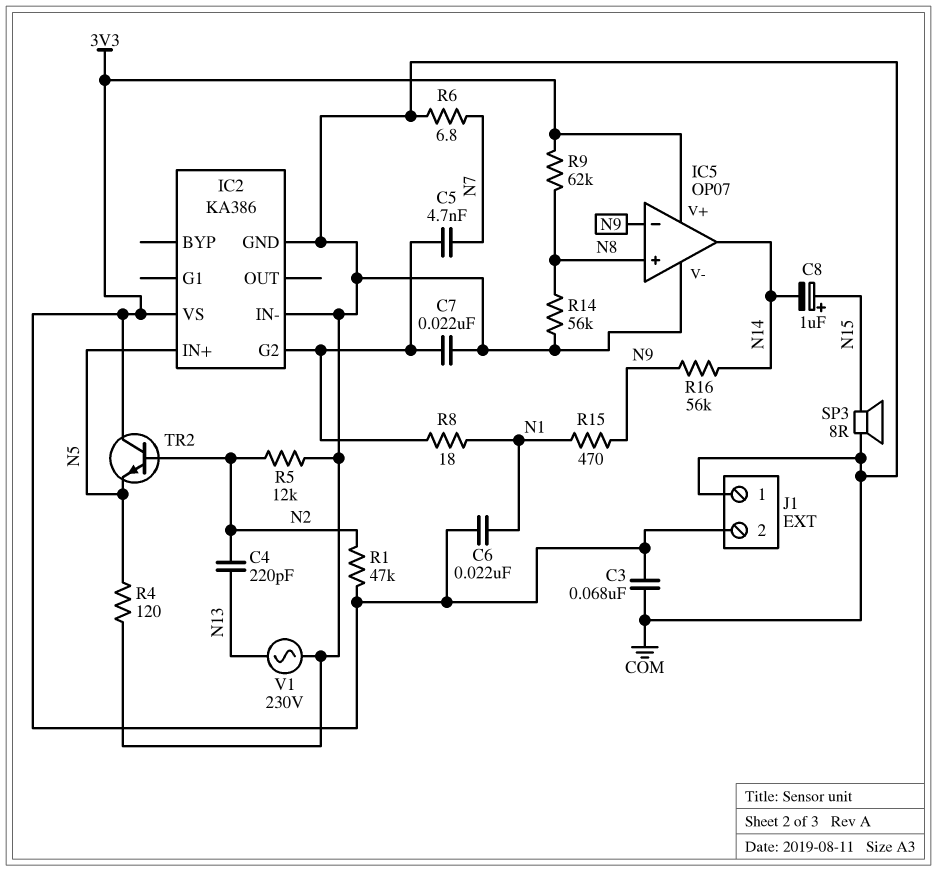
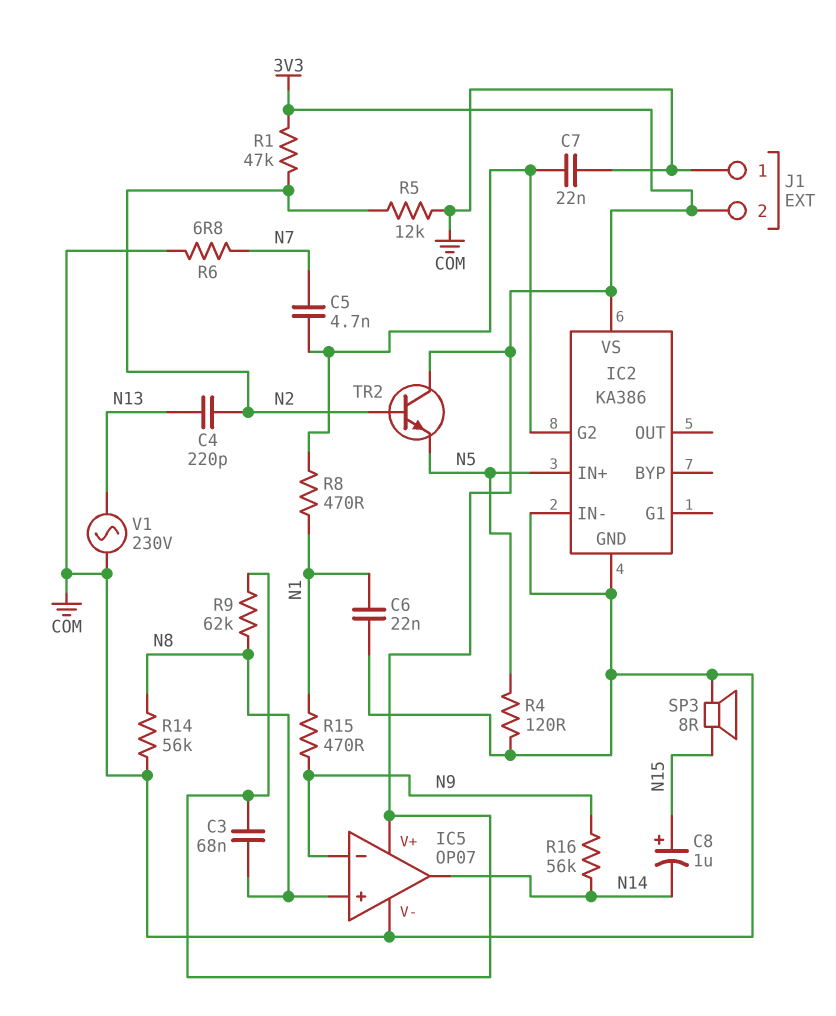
C3: 68nF (3V3, COM) -> 68nF (3V3, N8)
C6: 22nF (3V3, N1) -> 22nF (COM, N1)
R8: 18 (IC2/G2, N1) -> 470 (IC2/G2, N1)

